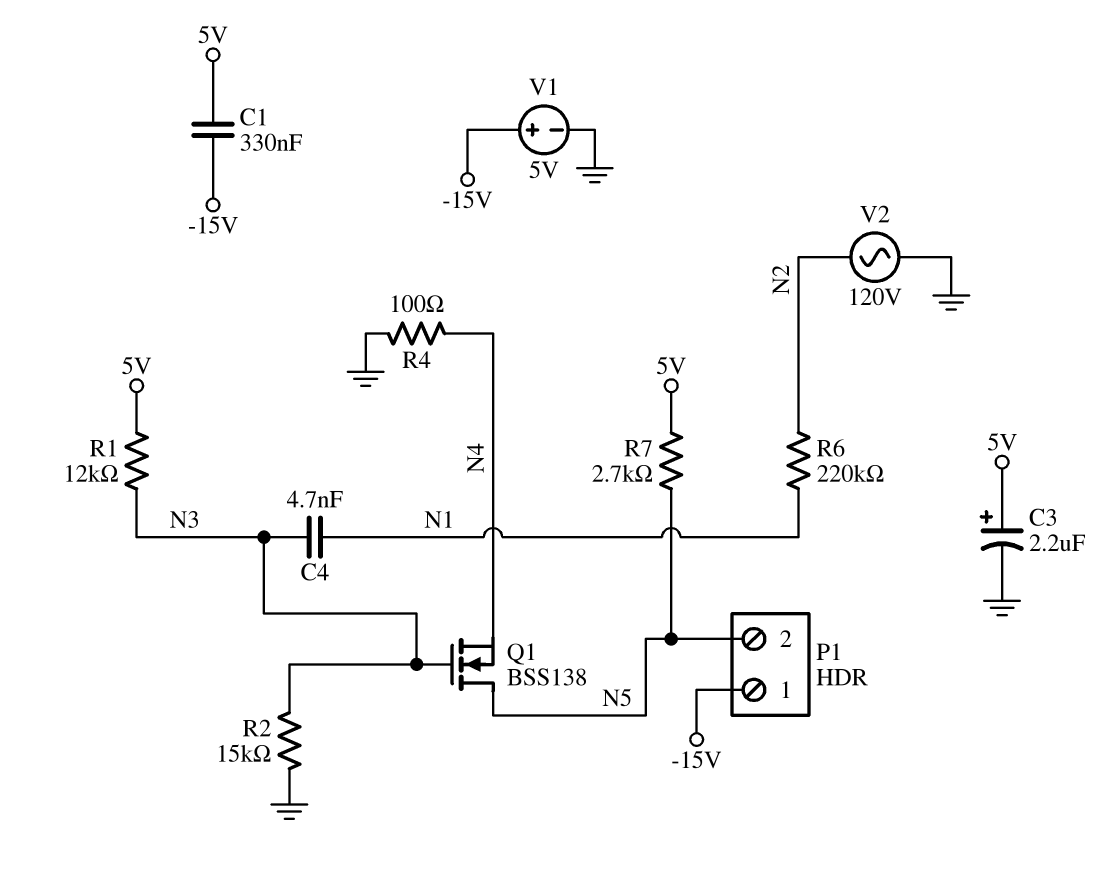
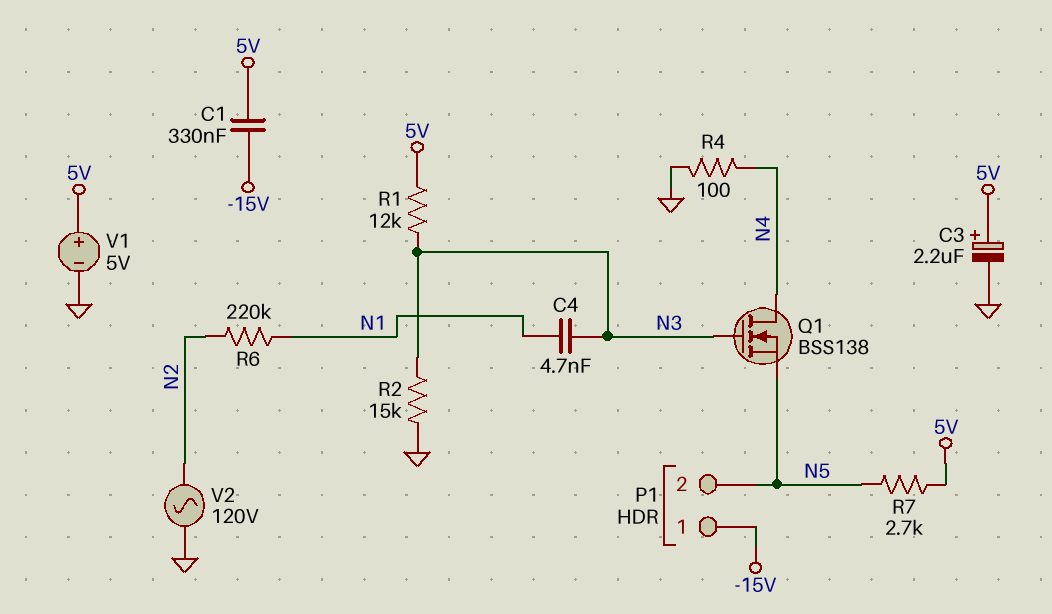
Q1: NMOS BSS138 (G N3, D N5, S N4) -> NMOS BSS138 (G N3, D N4, S N5)
V1: 5V (plus -15V, minus GND) -> 5V (plus 5V, minus GND)

